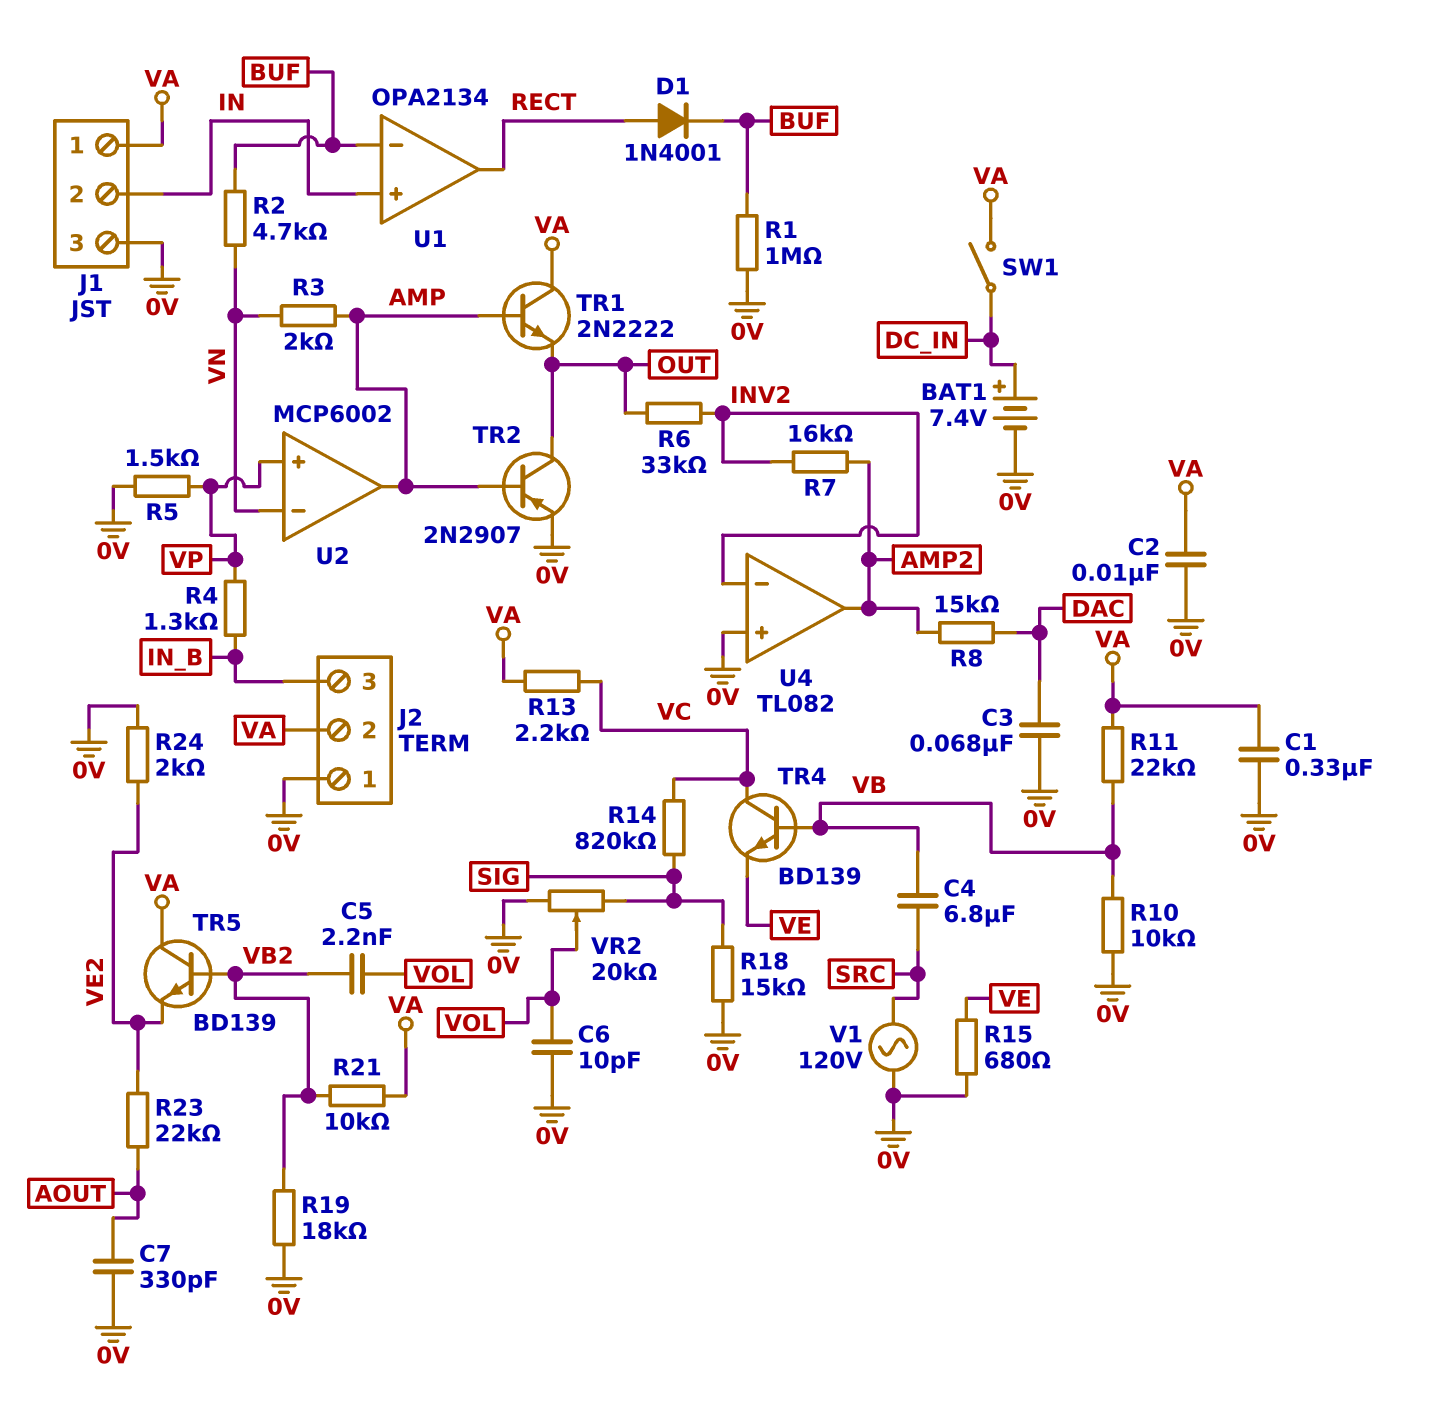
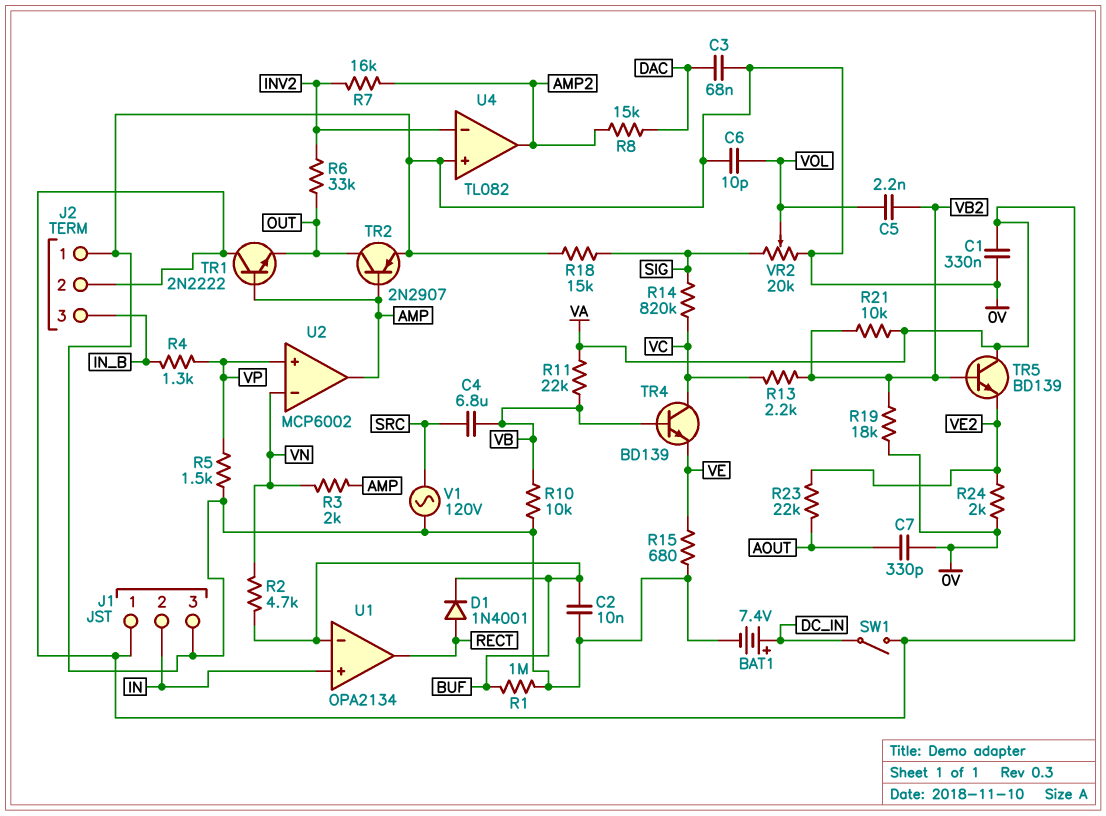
C2: 10nF (0V, VA) -> 10nF (0V, BUF)
R13: 2.2k (VA, VC) -> 2.2k (VB2, VC)

